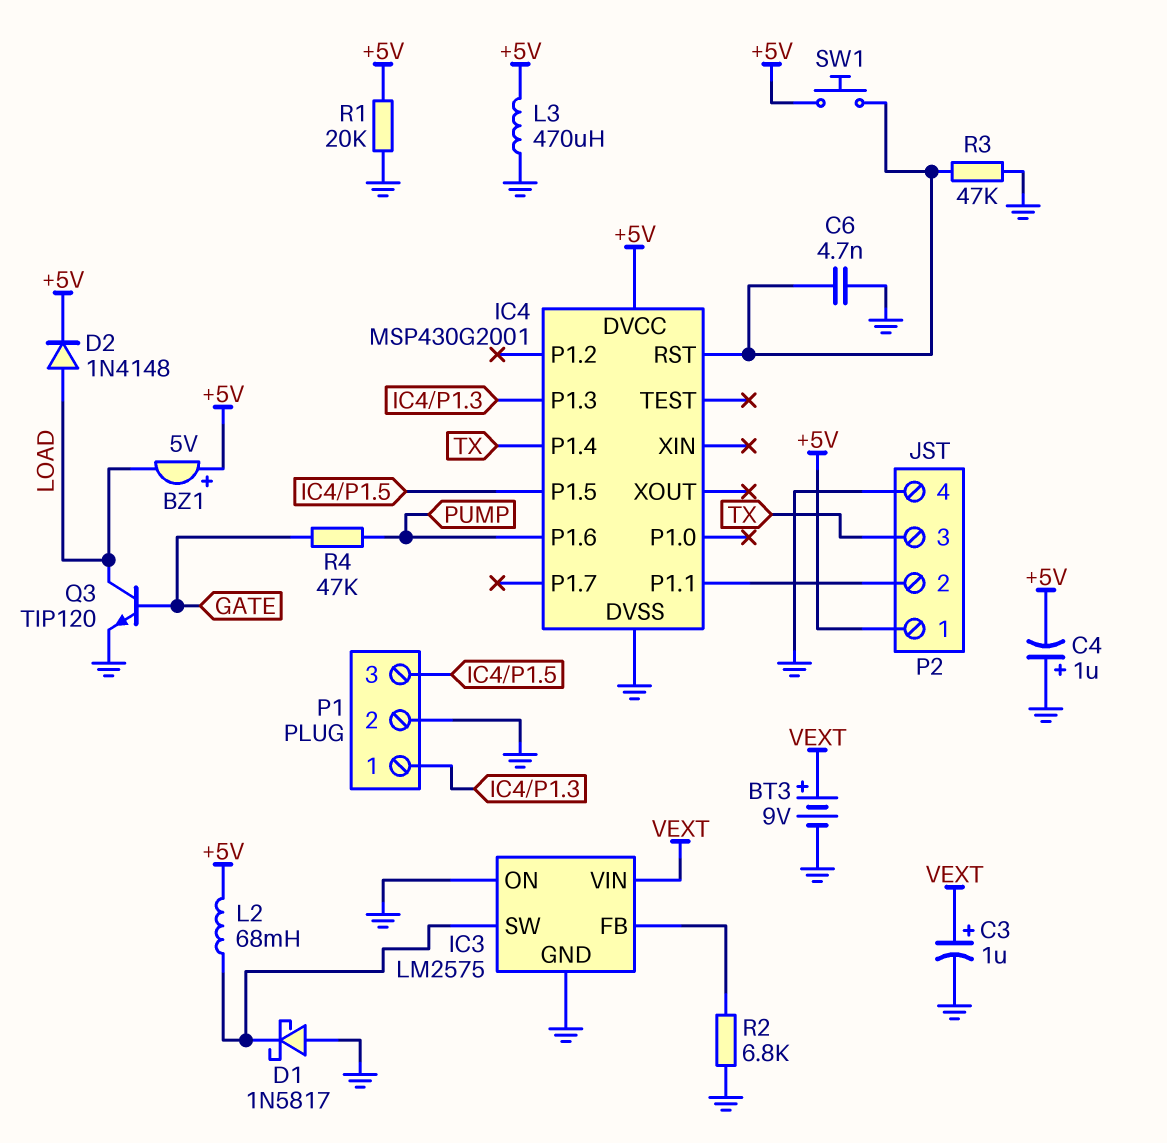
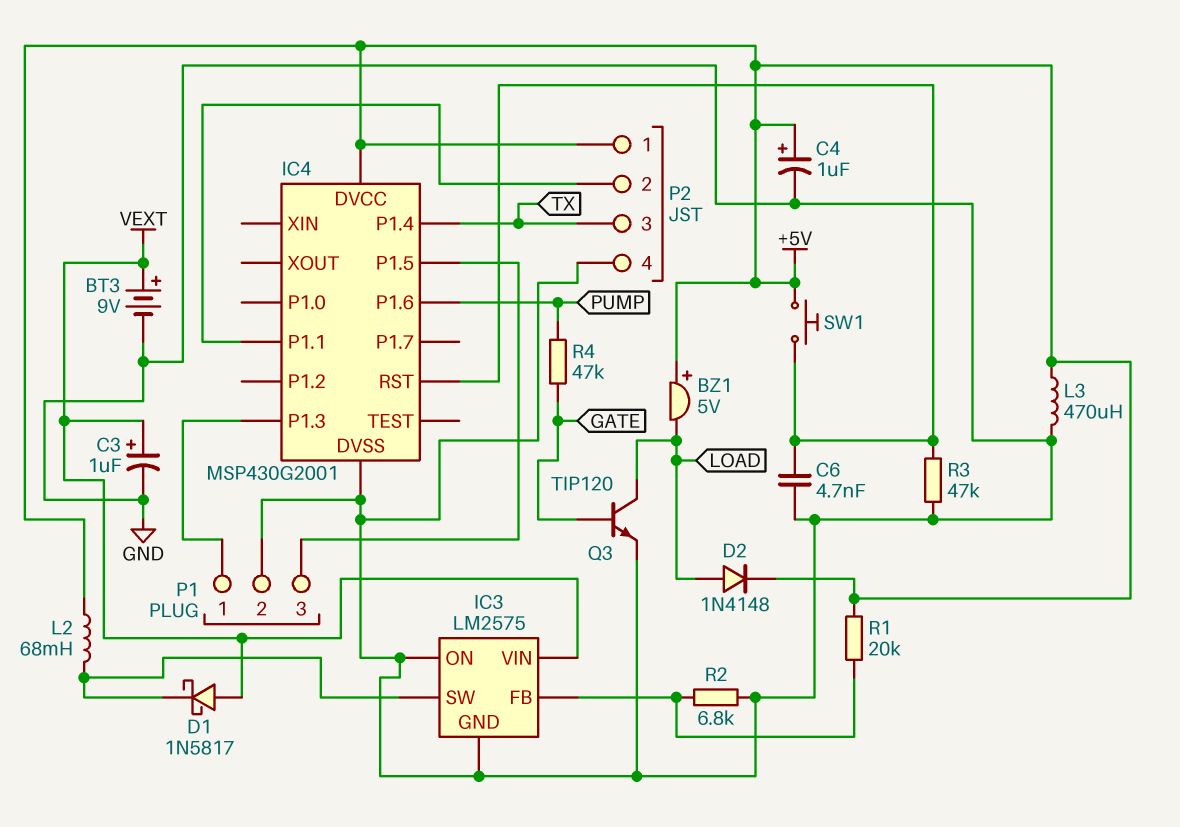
C4: 1uF (plus GND, minus +5V) -> 1uF (plus +5V, minus GND)
D1: schottky 1N5817 (A GND, K IC3/SW) -> schottky 1N5817 (A VEXT, K IC3/SW)
R1: 20k (+5V, GND) -> 20k (+5V, IC3/FB)

